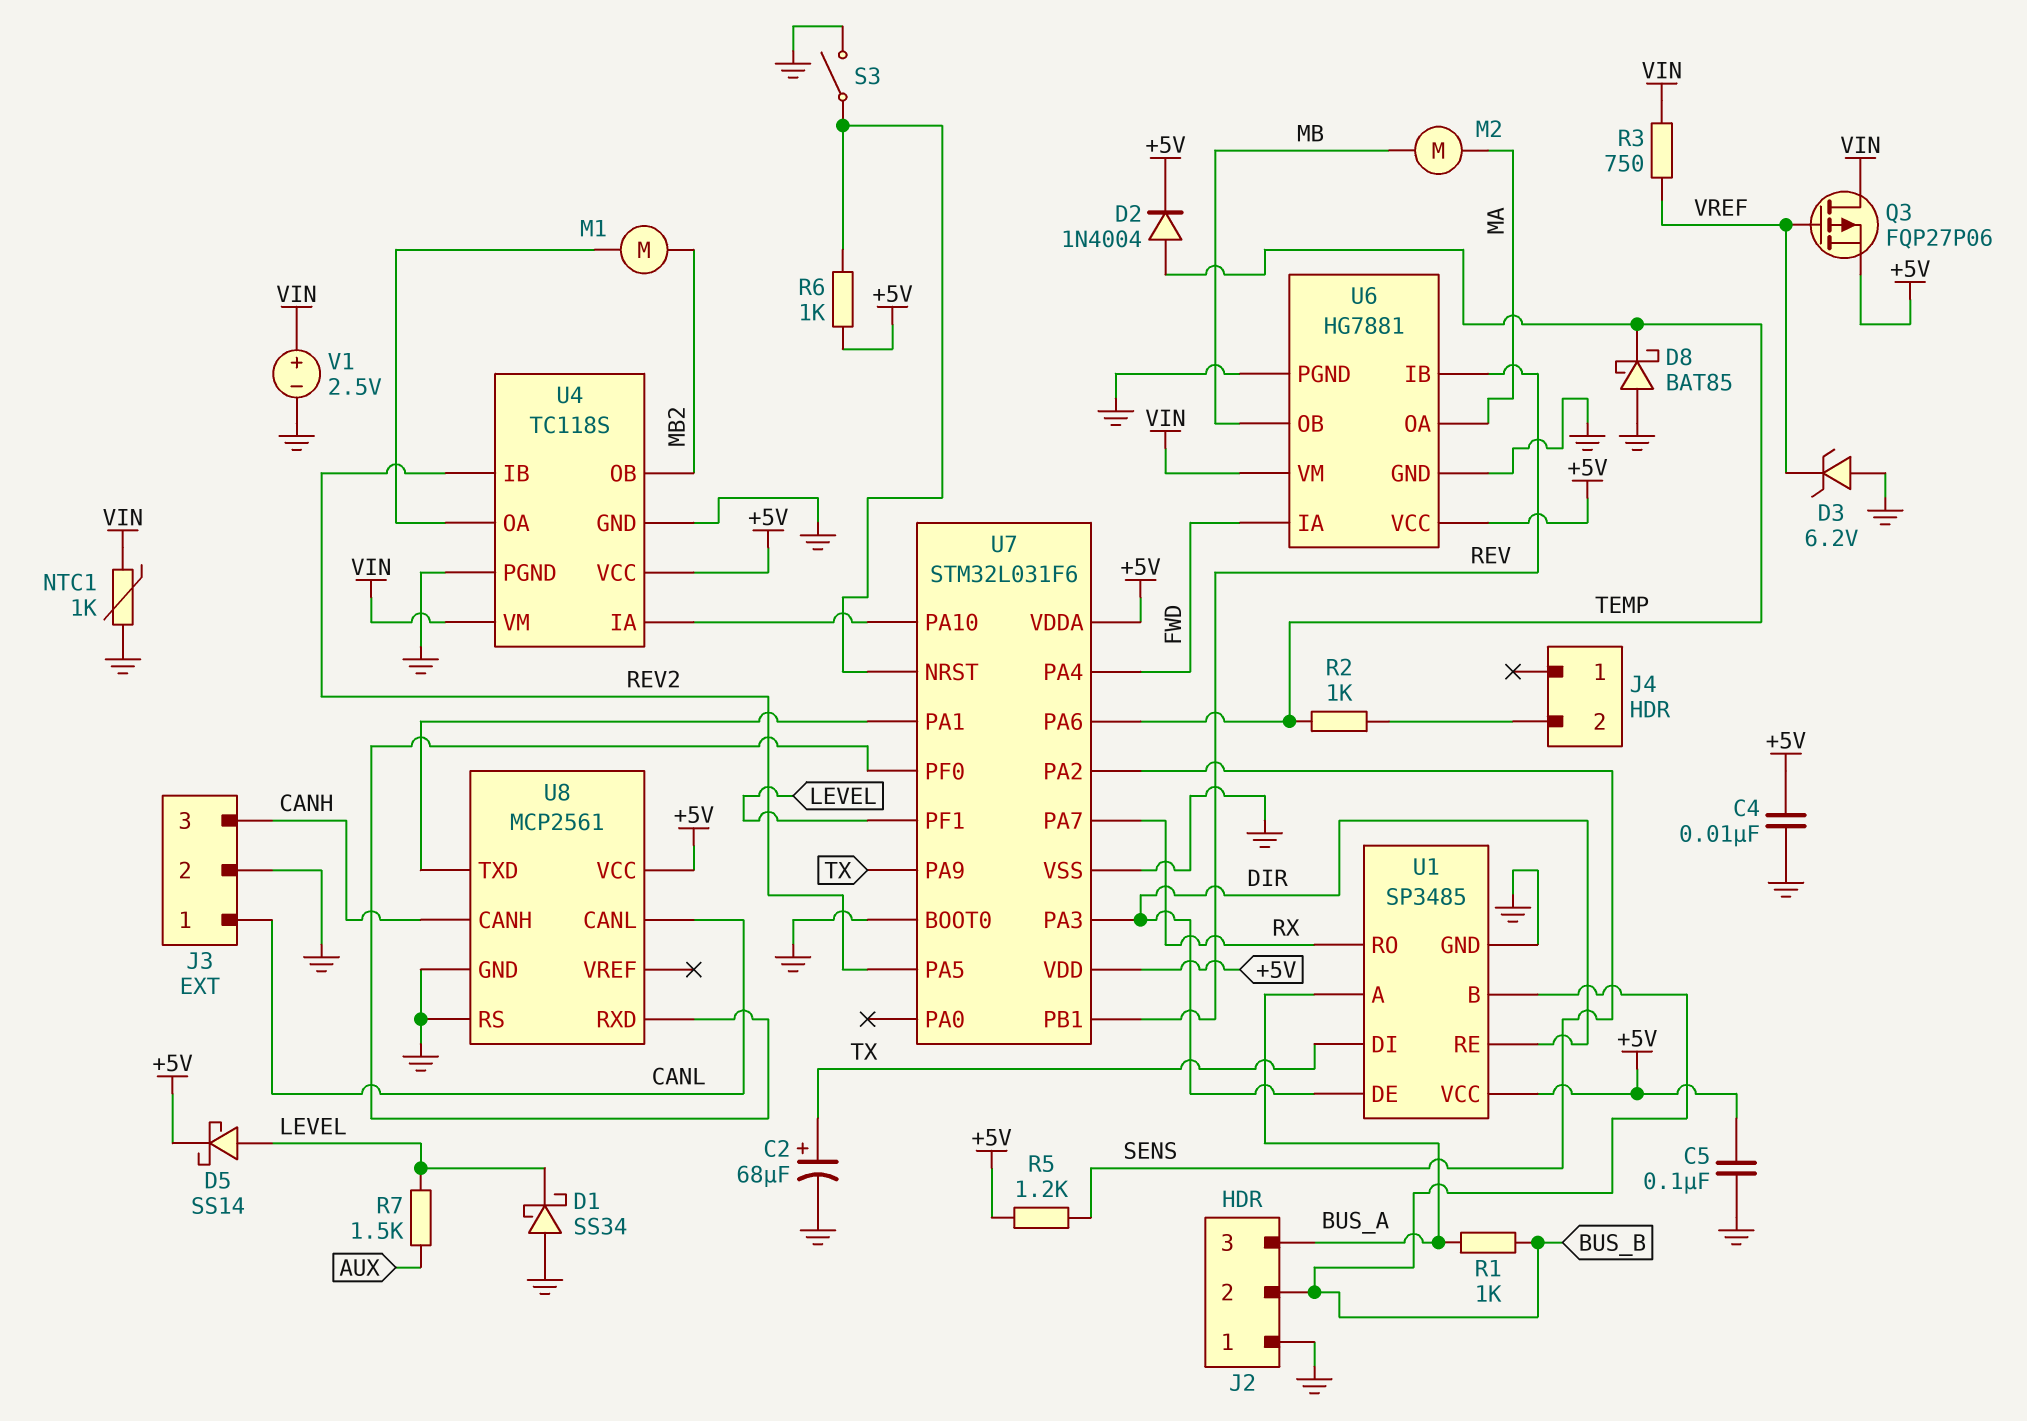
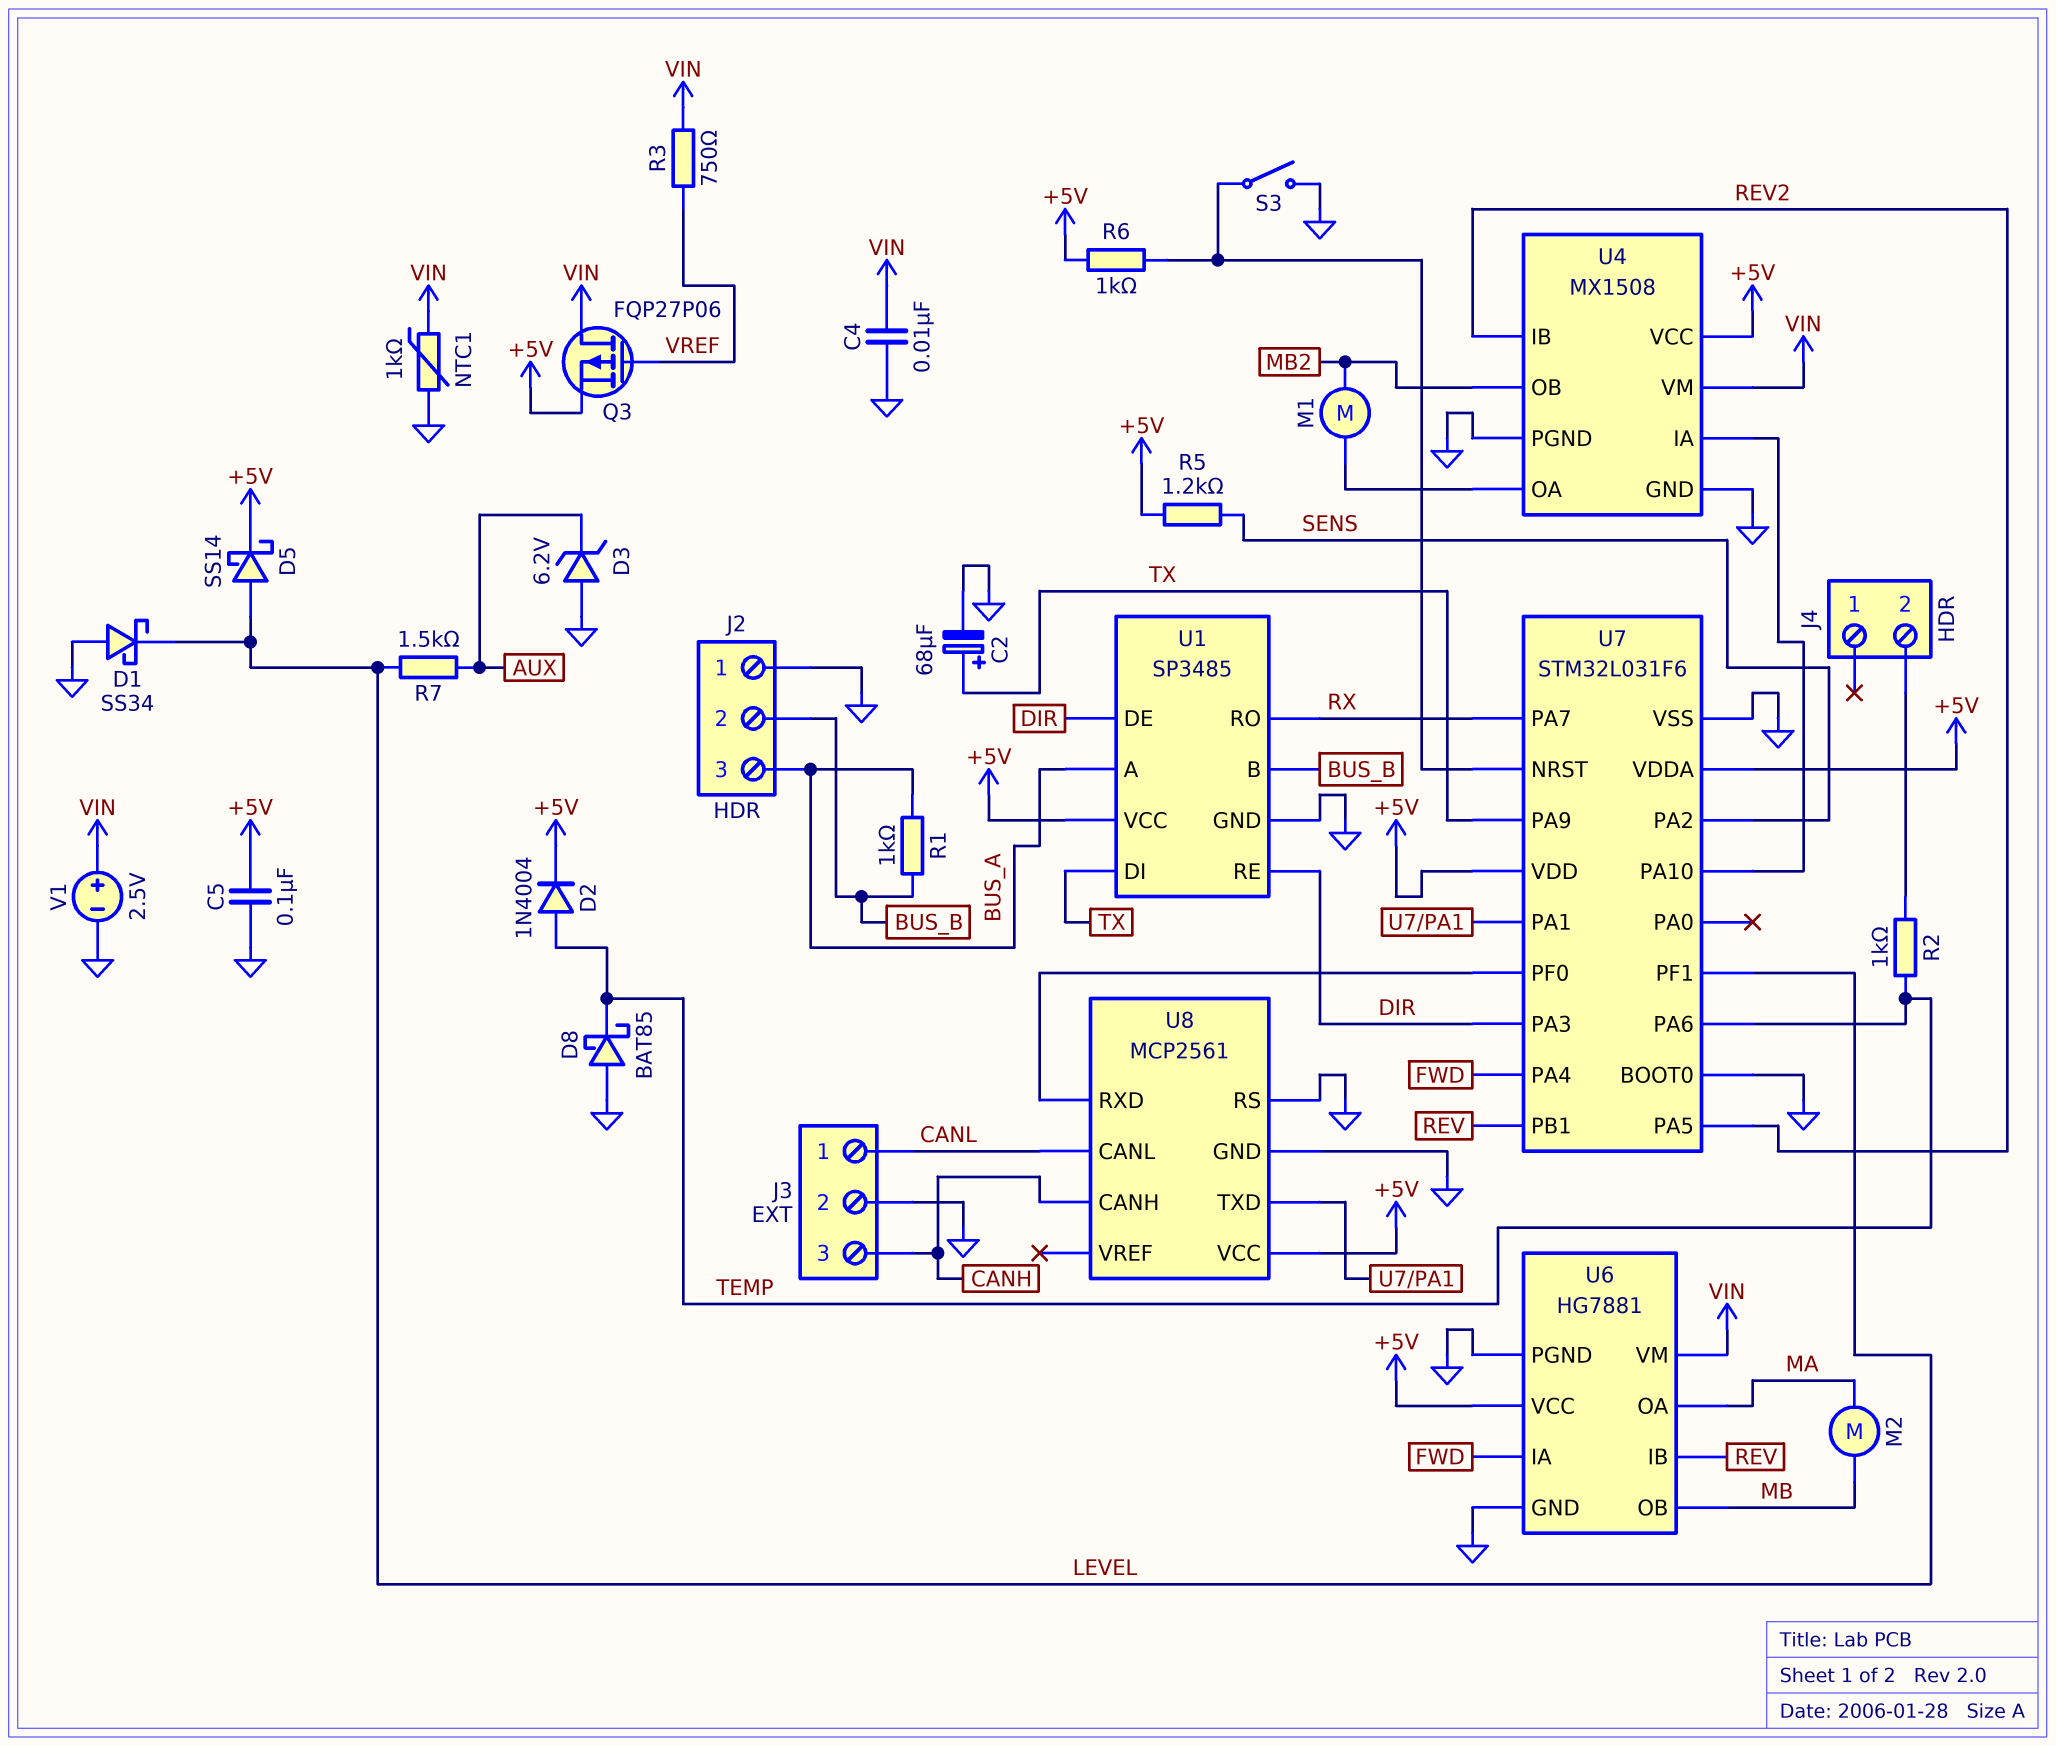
C4: 10nF (+5V, GND) -> 10nF (GND, VIN)
D3: zener 6.2V (A GND, K VREF) -> zener 6.2V (A GND, K AUX)
U4: TC118S -> MX1508

